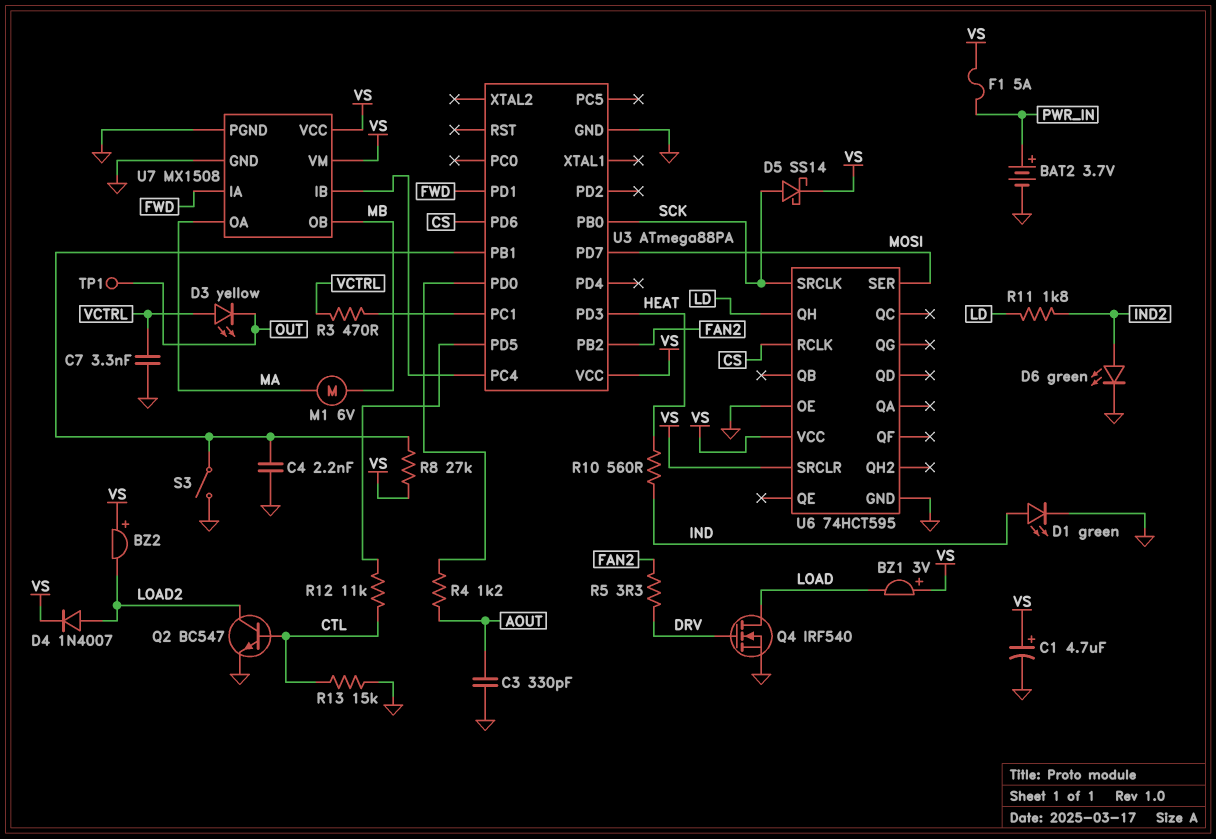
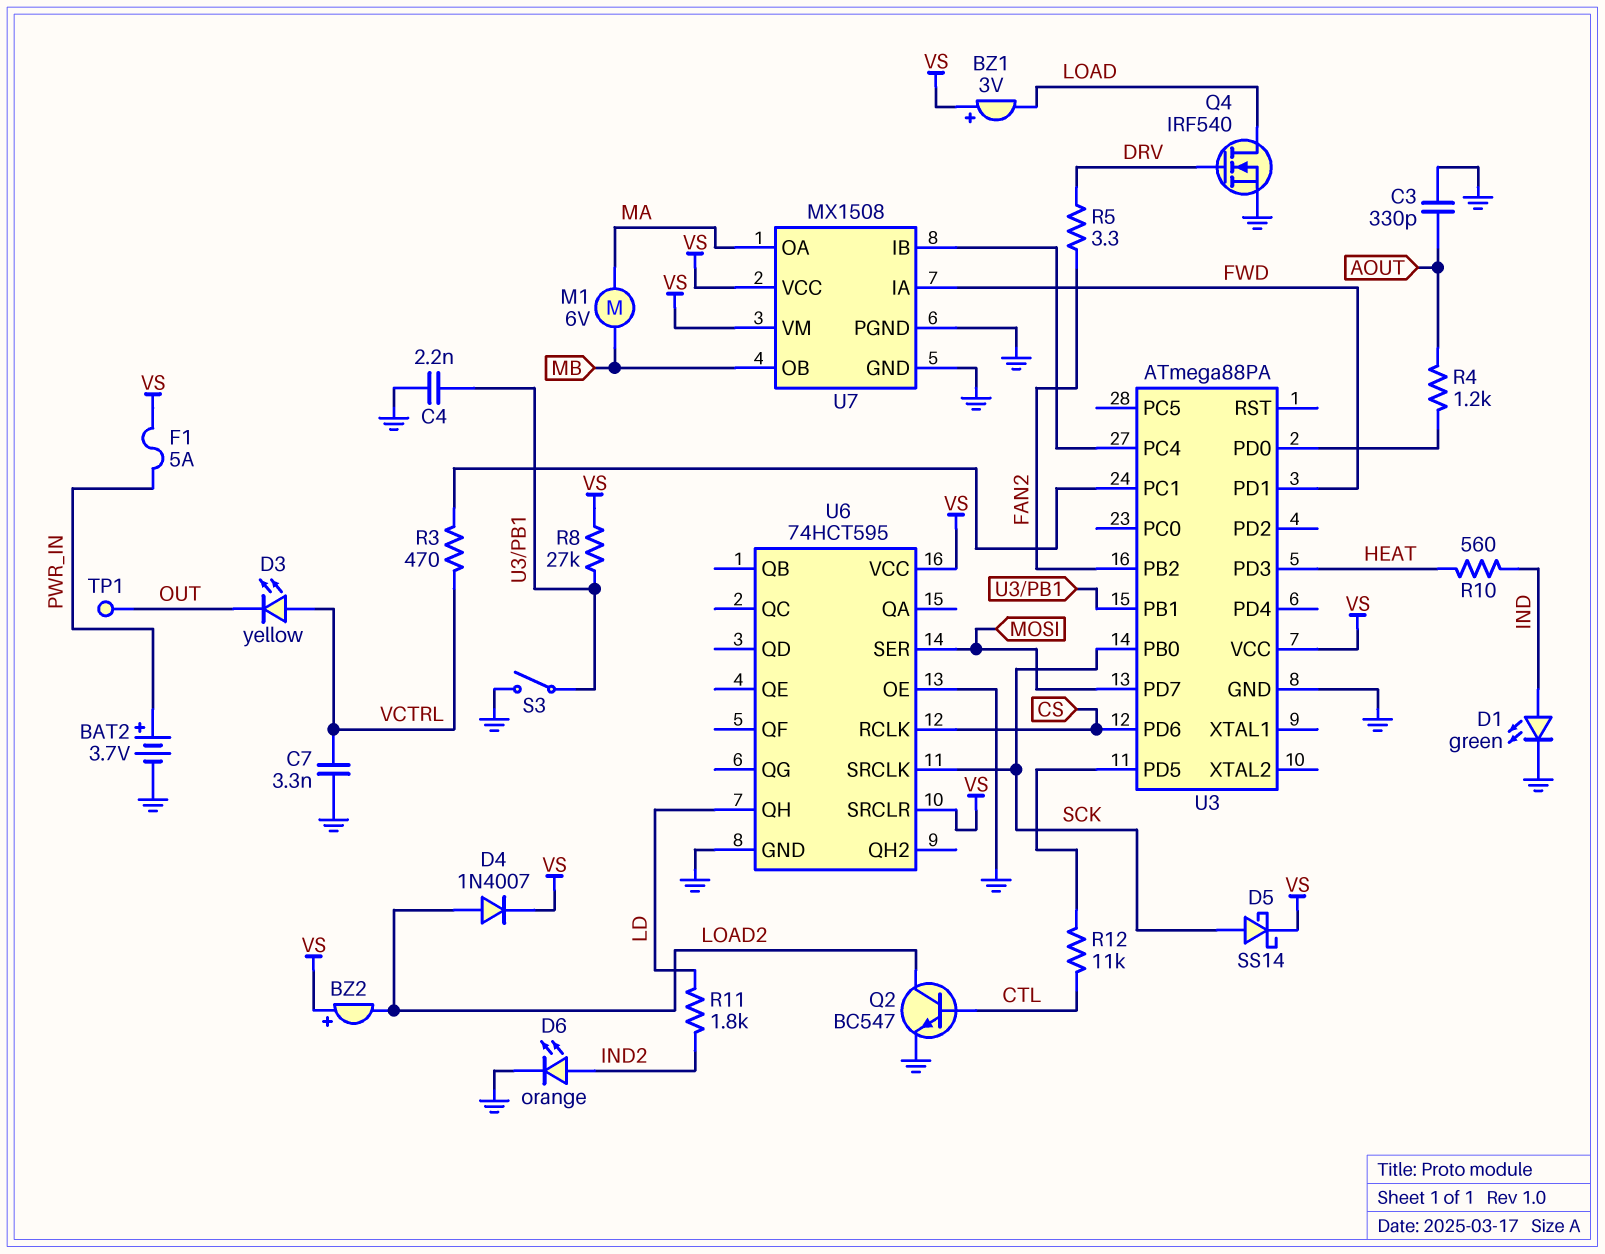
C1: 4.7uF (plus VS, minus GND) -> none
D6: LED green (A IND2, K GND) -> LED orange (A IND2, K GND)
R13: 15k (CTL, GND) -> none

